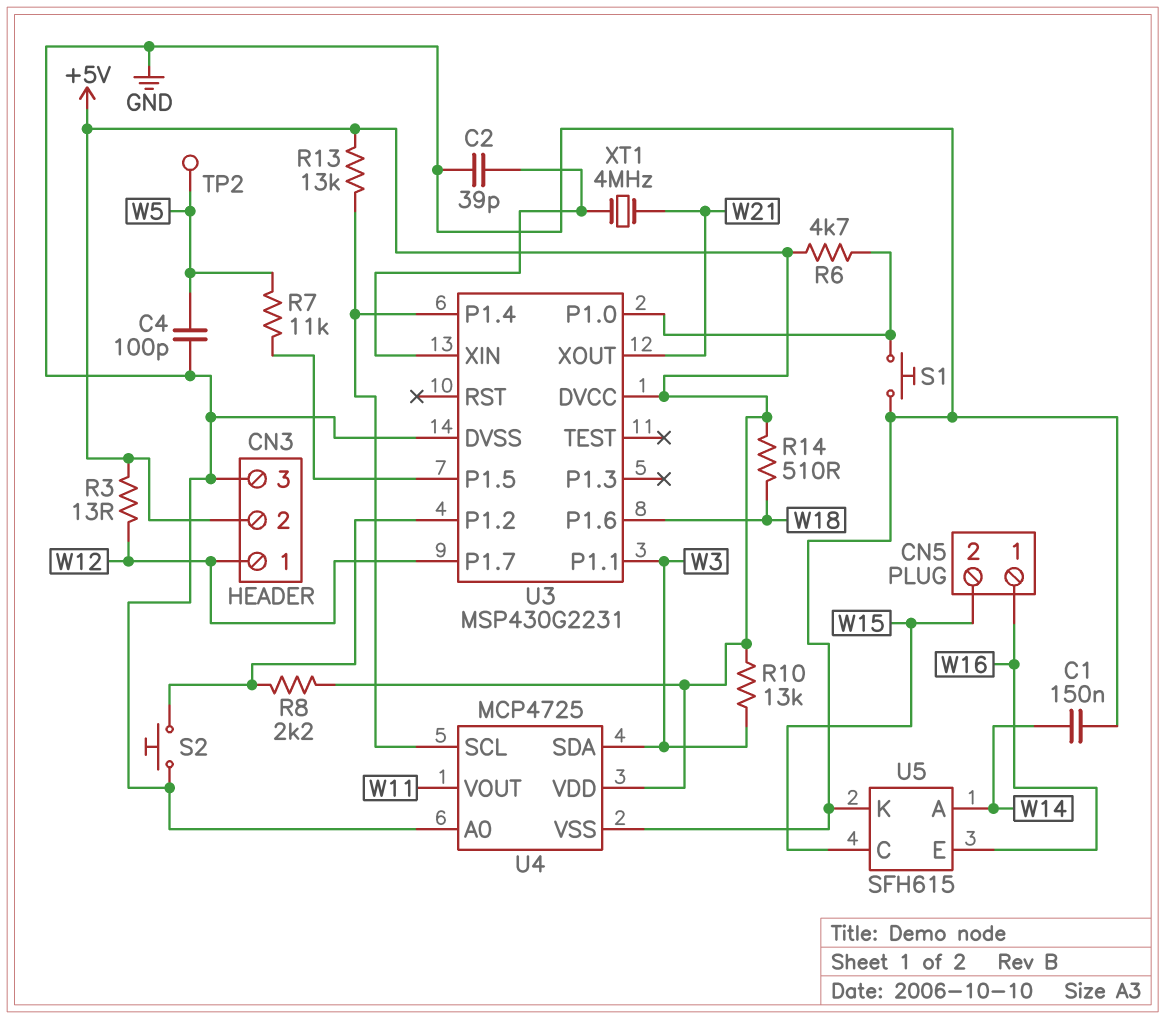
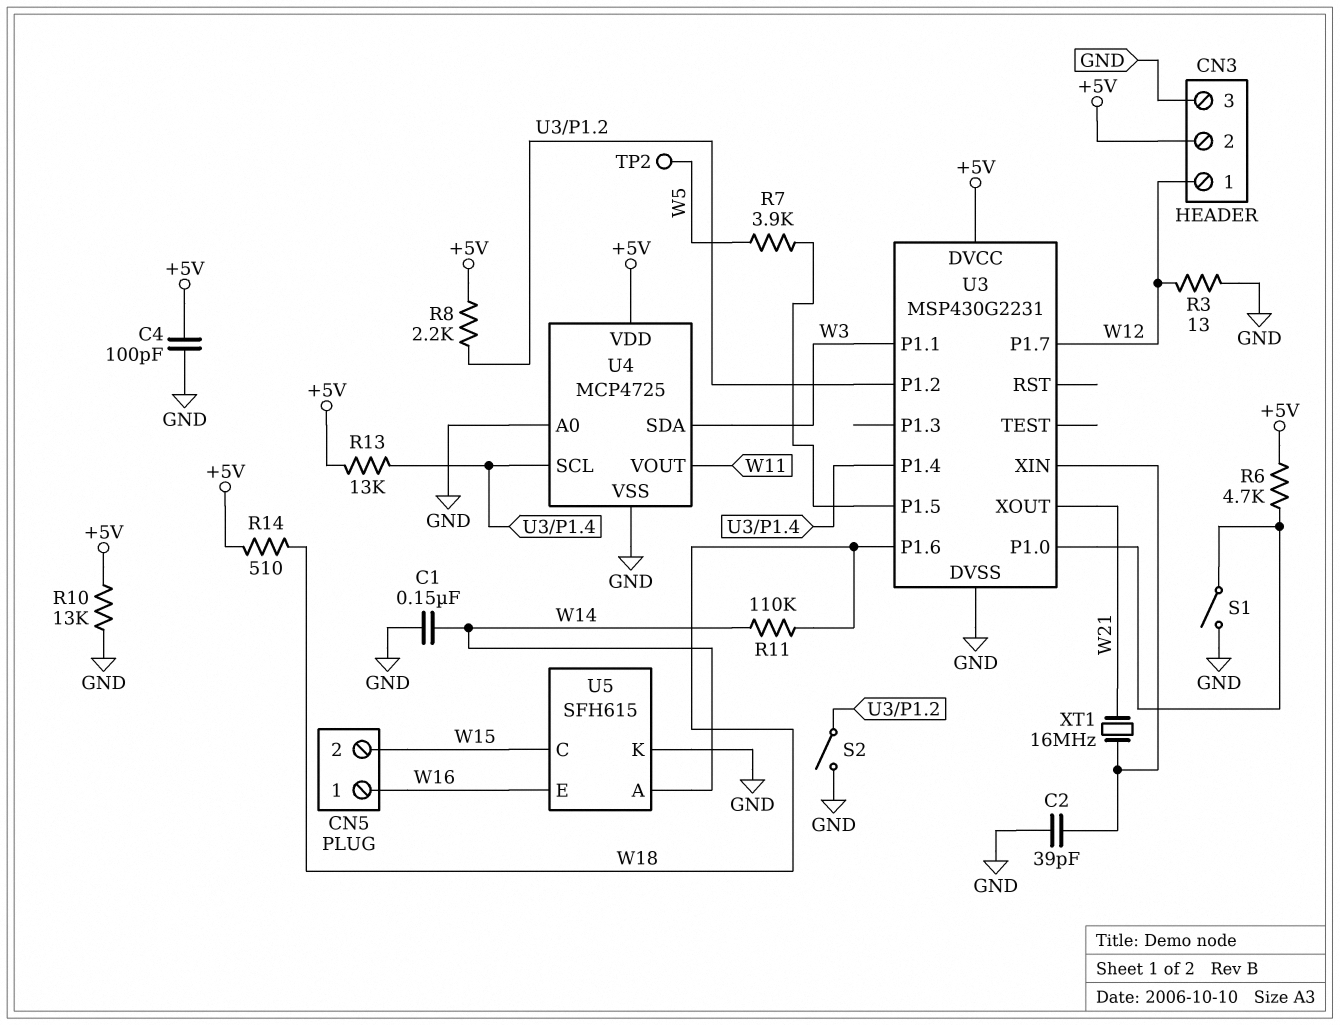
C4: 100pF (GND, W5) -> 100pF (+5V, GND)
R3: 13 (+5V, W12) -> 13 (GND, W12)
R7: 11k (U3/P1.5, W5) -> 3.9k (U3/P1.5, W5)
R10: 13k (+5V, W3) -> 13k (+5V, GND)
R11: none -> 110k (W14, W18)
S1: button (GND, U3/P1.0) -> switch (GND, U3/P1.0)
S2: button (GND, U3/P1.2) -> switch (GND, U3/P1.2)
XT1: 4MHz (U3/XIN, W21) -> 16MHz (U3/XIN, W21)

